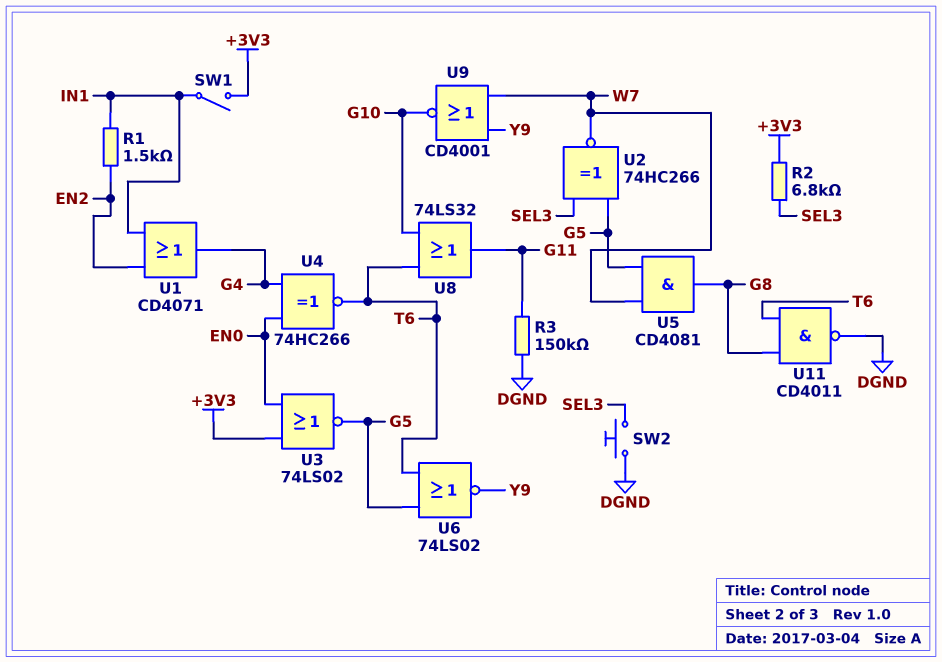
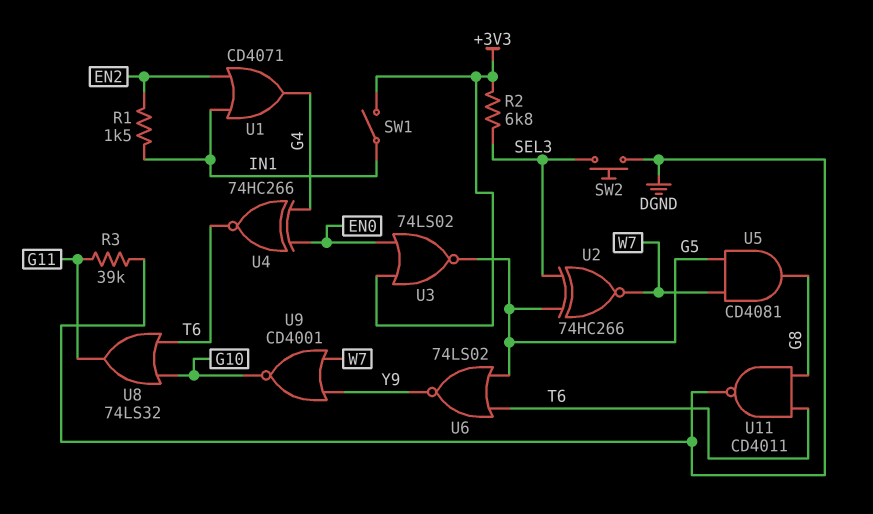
R3: 150k (DGND, G11) -> 39k (DGND, G11)

